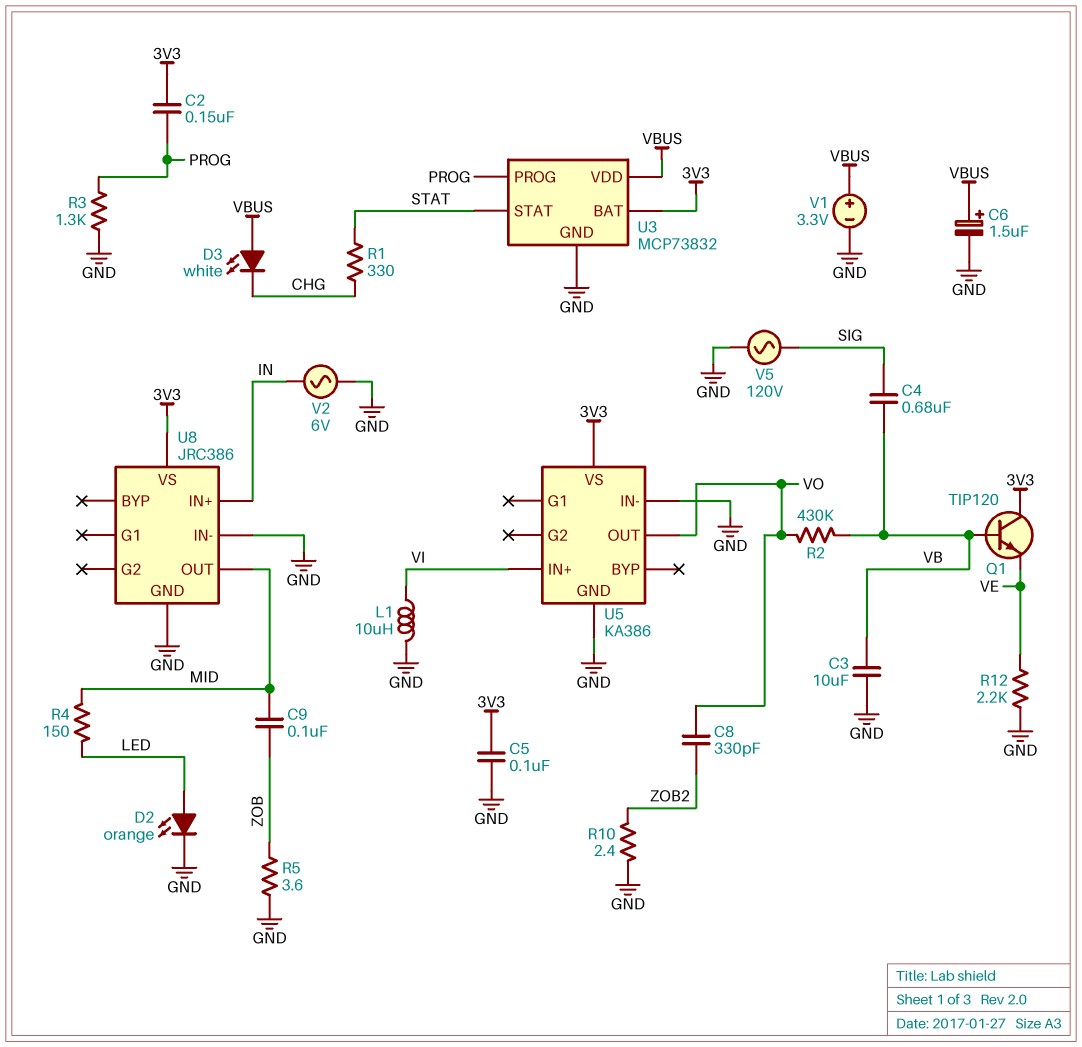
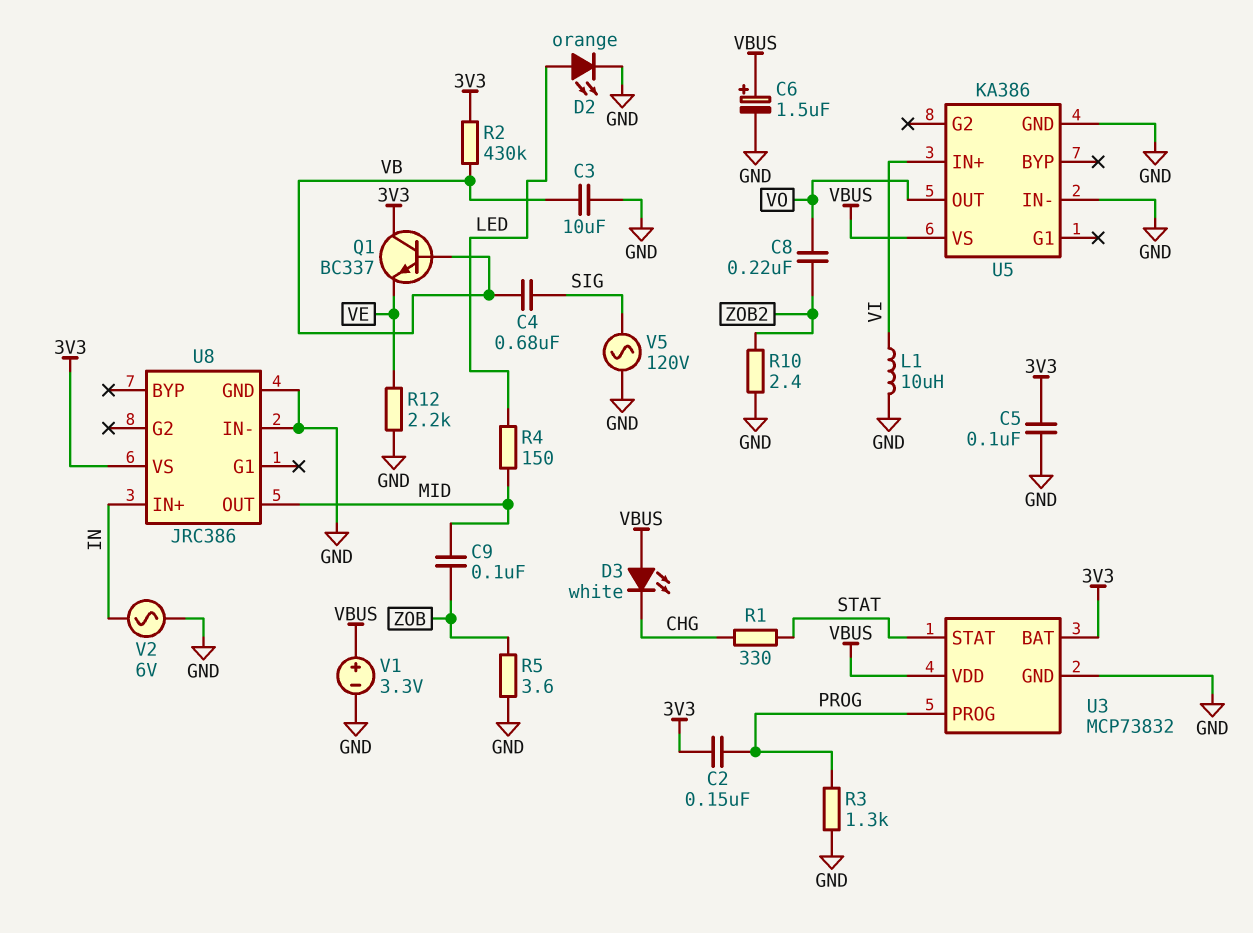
C8: 330pF (VO, ZOB2) -> 220nF (VO, ZOB2)
Q1: NPN TIP120 (B VB, C 3V3, E VE) -> NPN BC337 (B VB, C 3V3, E VE)
R2: 430k (VB, VO) -> 430k (3V3, VB)
U5 pin VS: 3V3 -> VBUS

